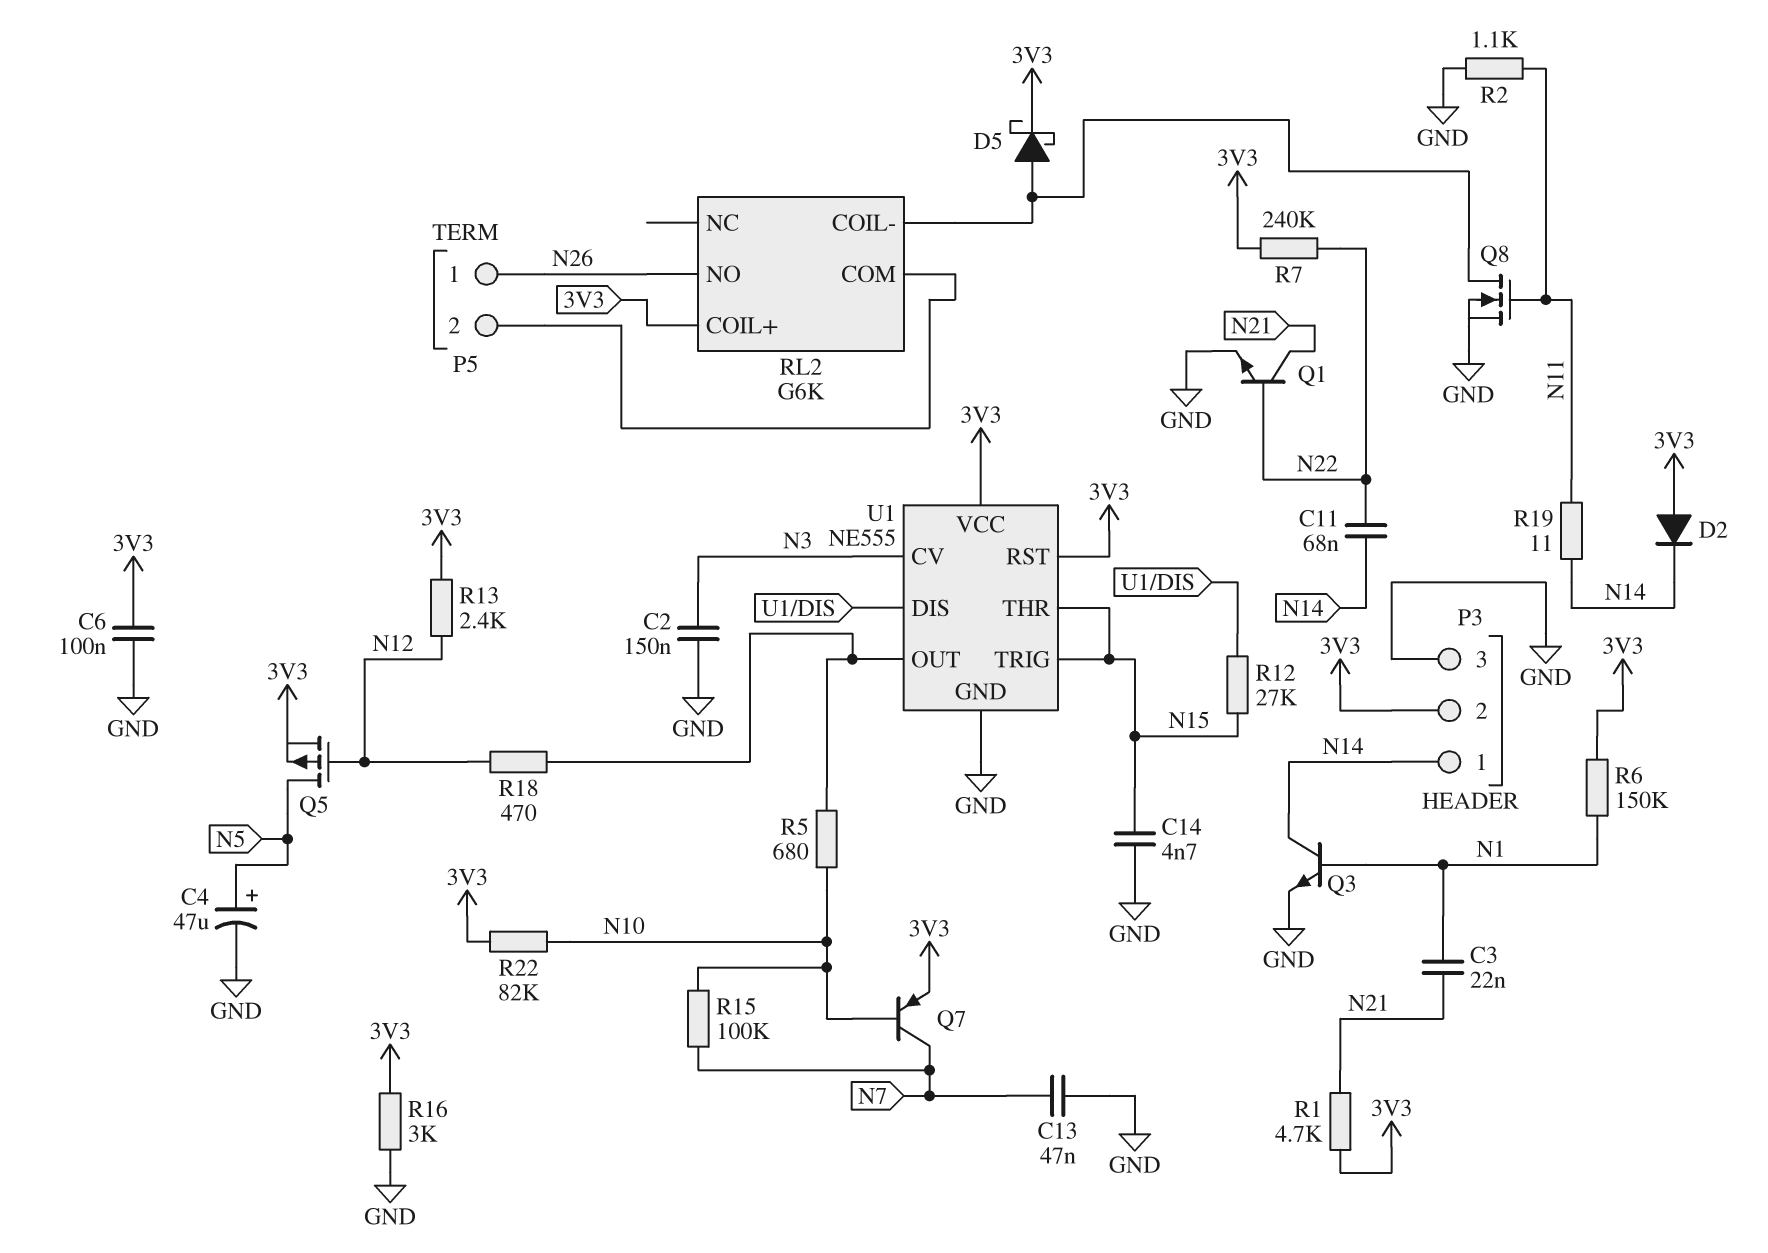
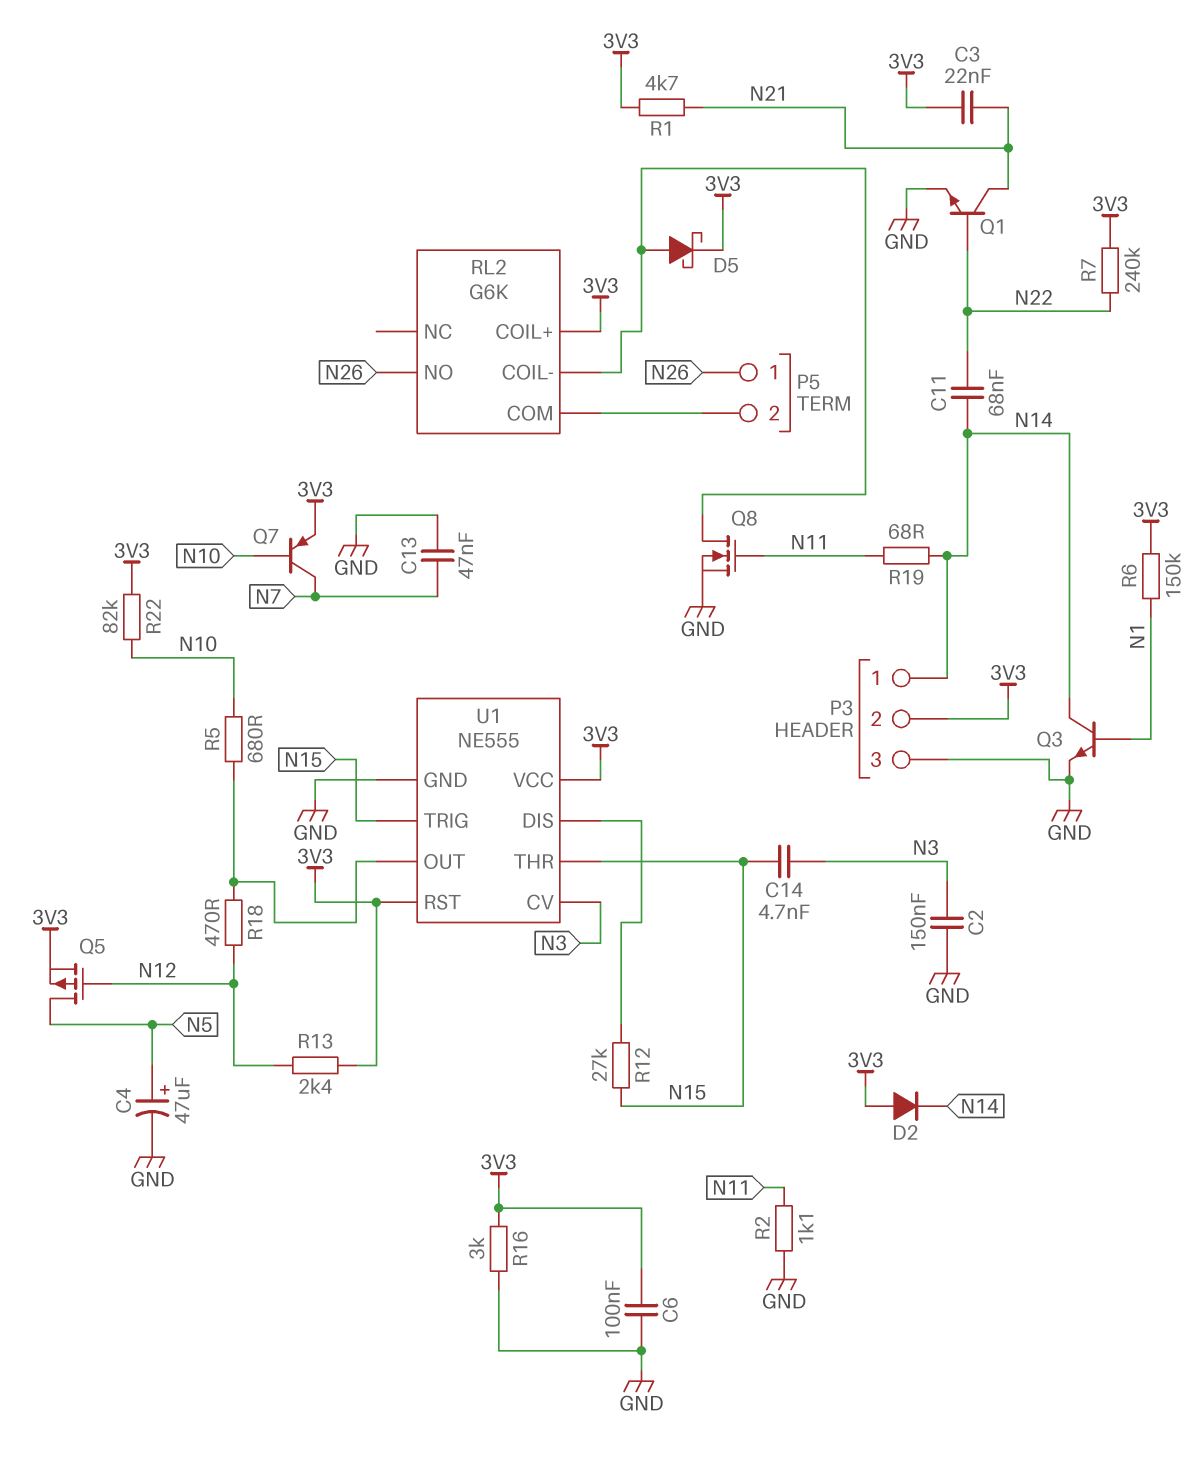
C3: 22nF (N1, N21) -> 22nF (3V3, N21)
C14: 4.7nF (GND, N15) -> 4.7nF (N3, N15)
R15: 100k (N7, N10) -> none
R19: 11 (N11, N14) -> 68 (N11, N14)

